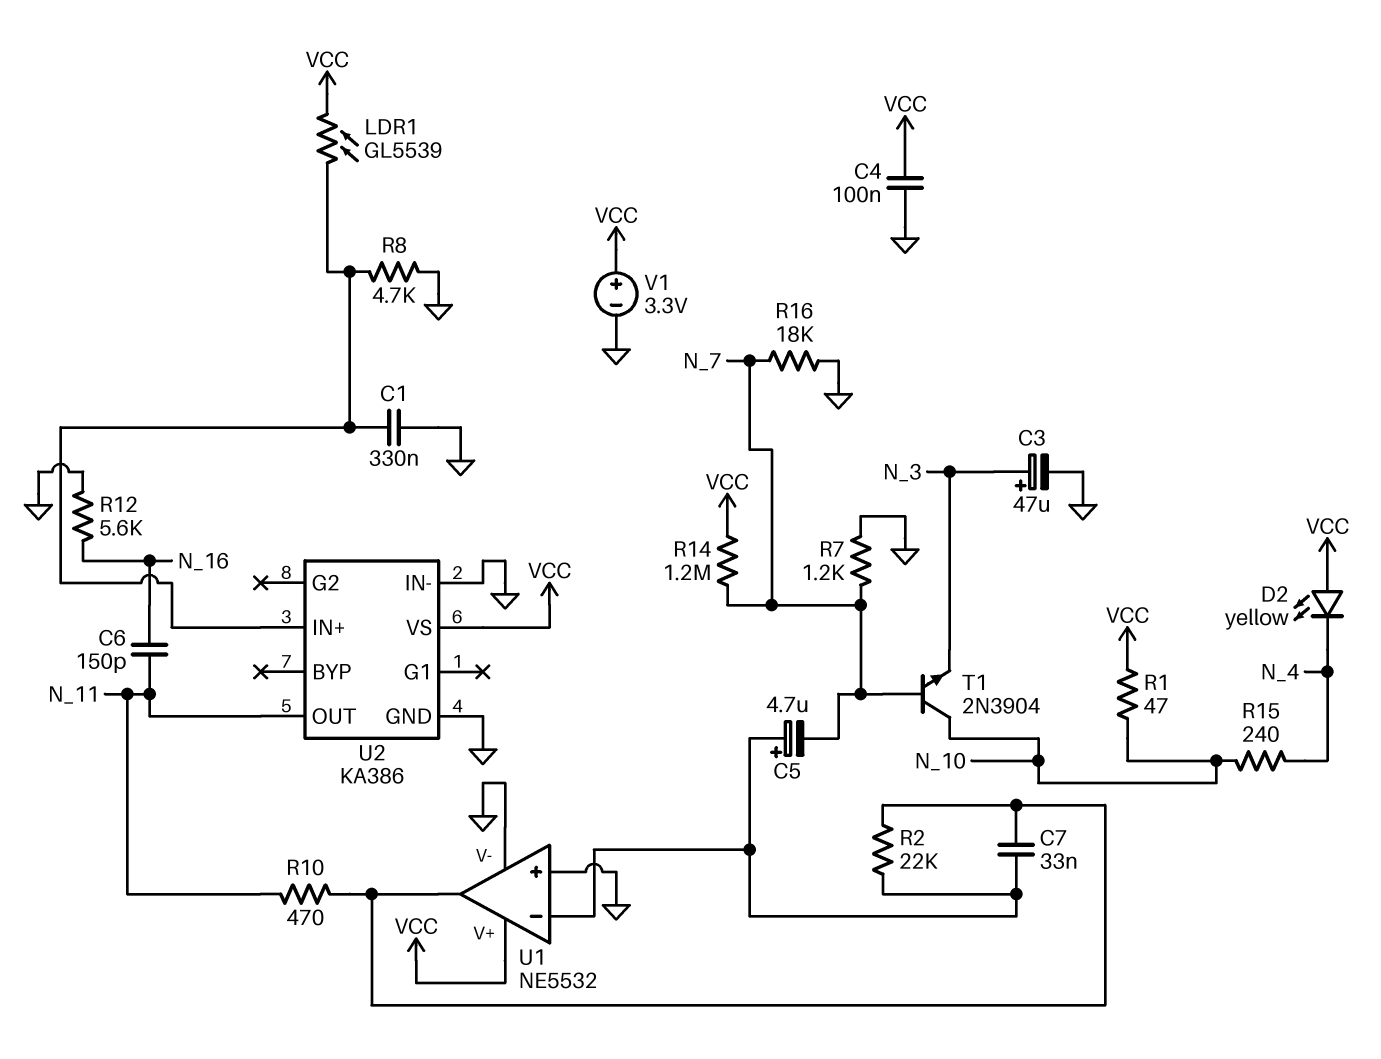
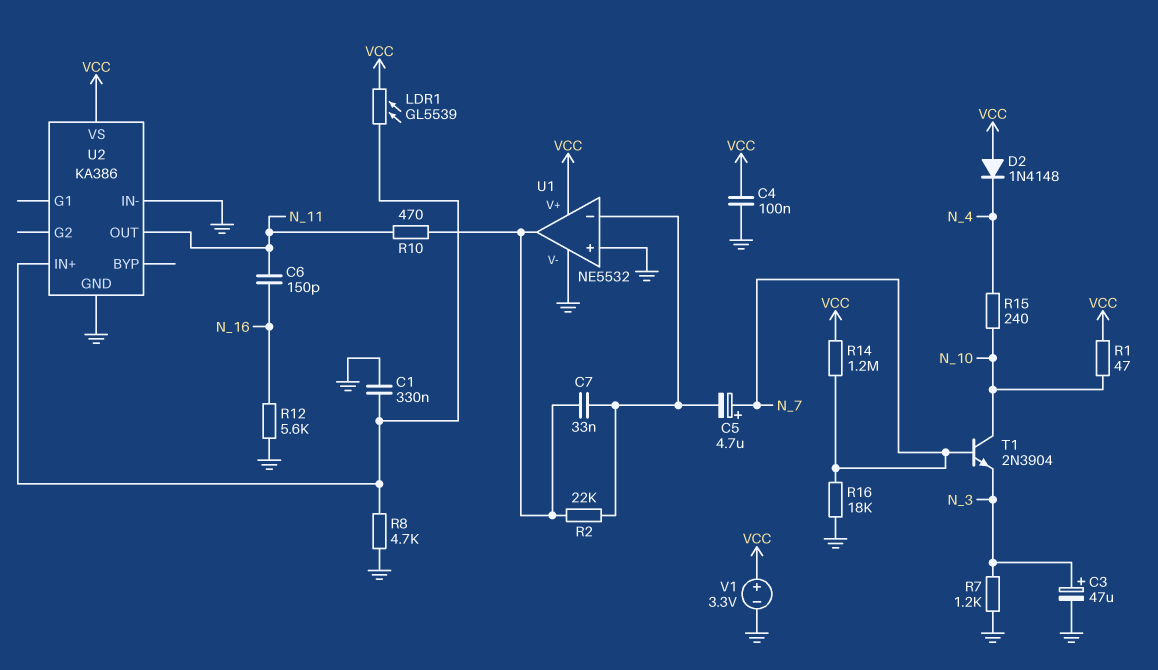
C5: 4.7uF (plus U1/in-, minus N_7) -> 4.7uF (plus N_7, minus U1/in-)
D2: LED yellow (A VCC, K N_4) -> diode 1N4148 (A VCC, K N_4)
R7: 1.2k (GND, N_7) -> 1.2k (GND, N_3)

